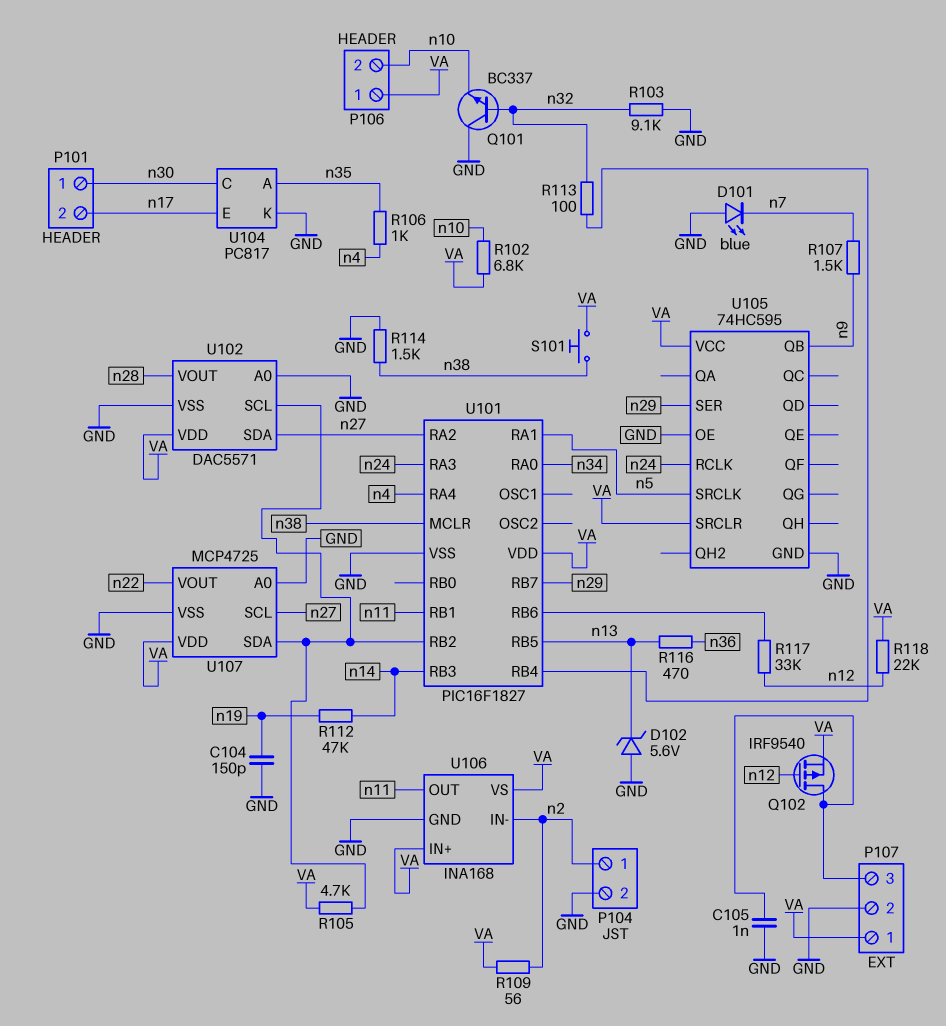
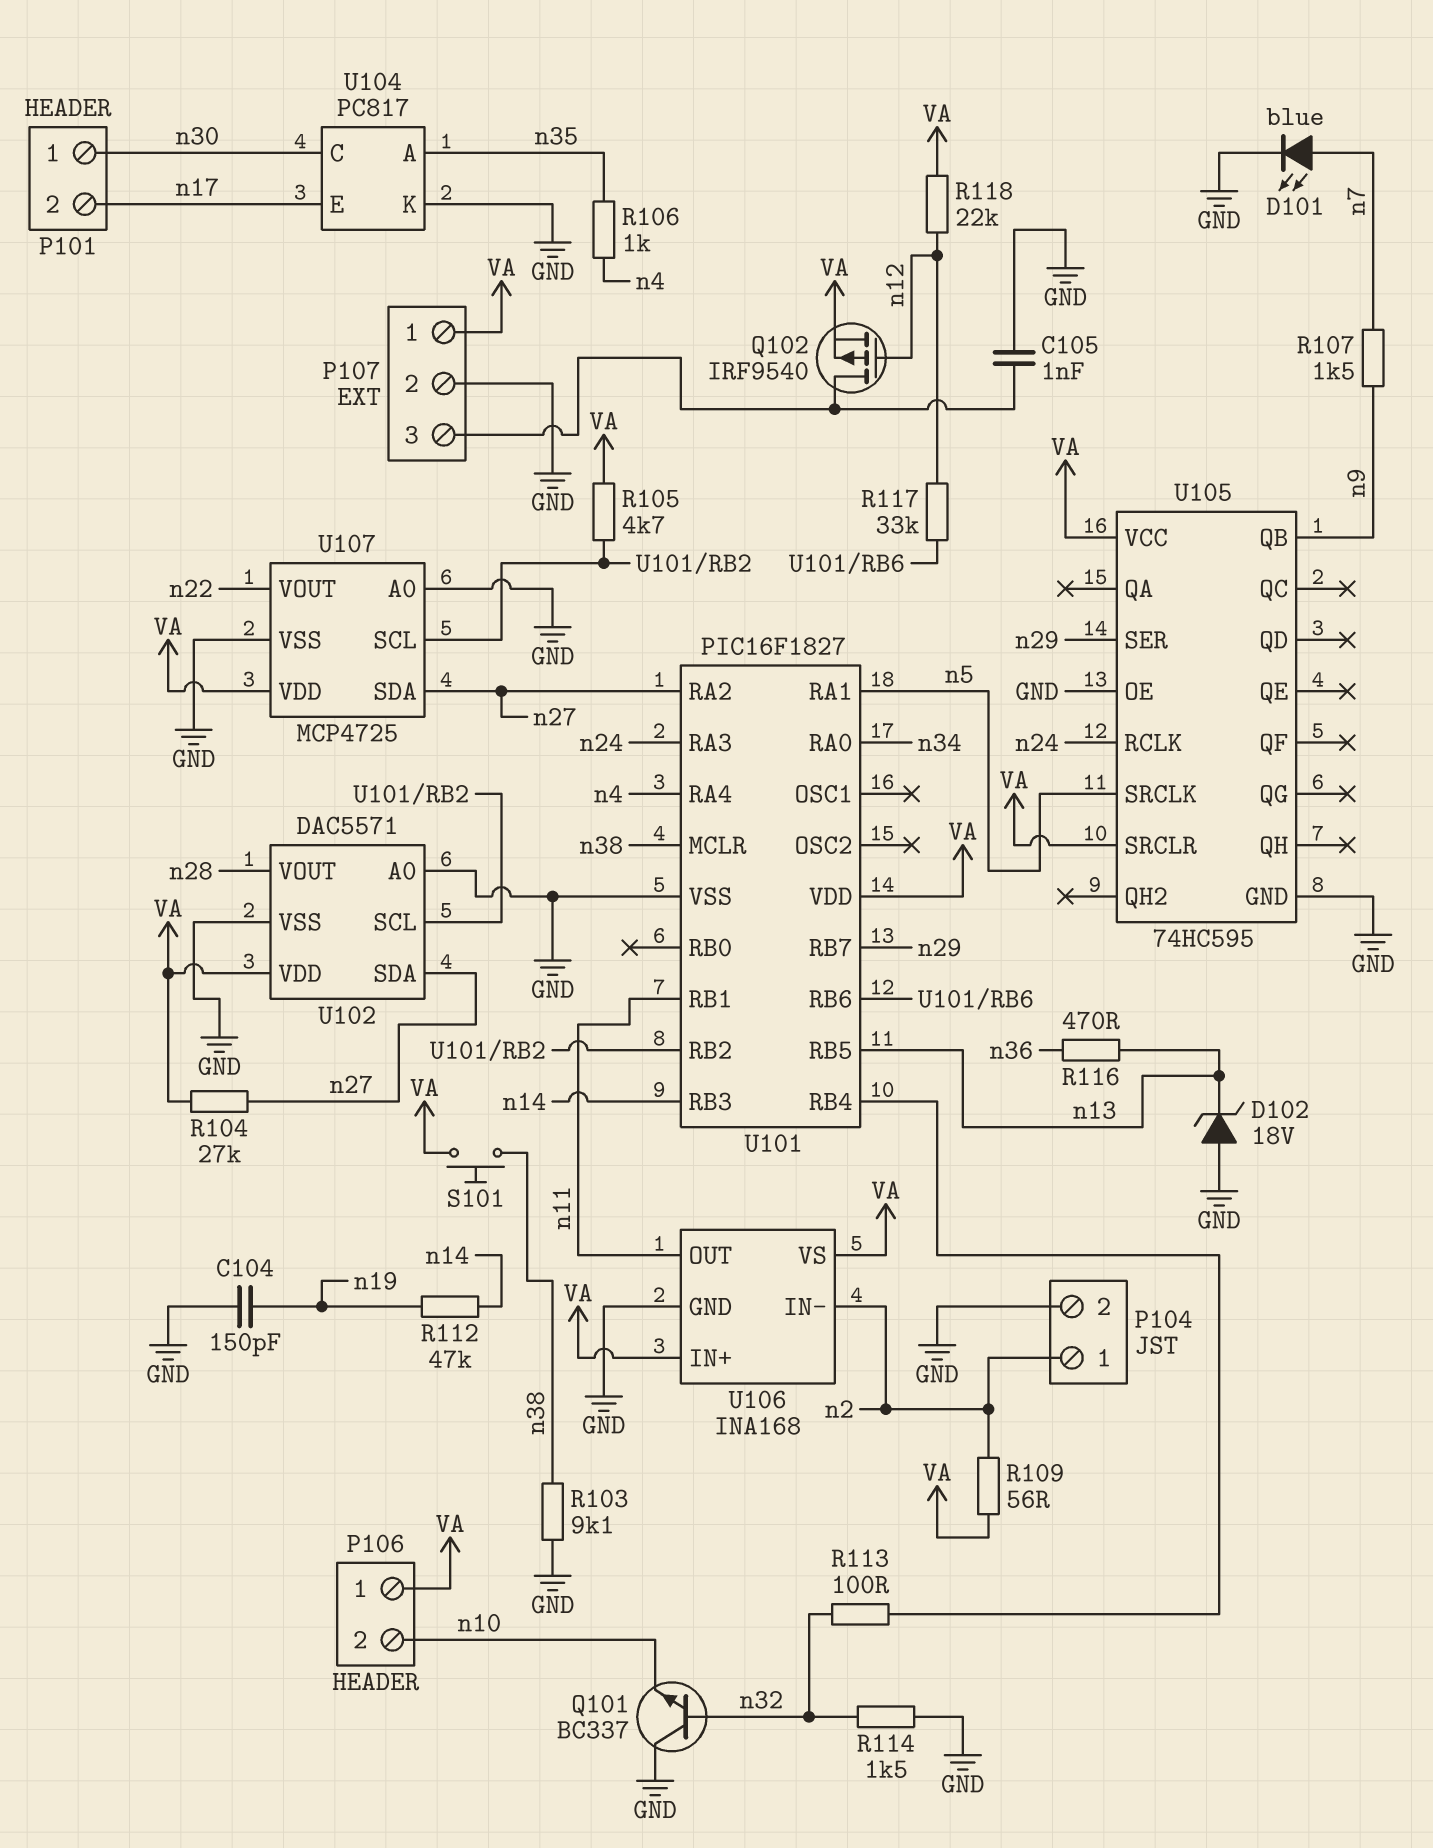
D101: LED blue (A GND, K n7) -> LED blue (A n7, K GND)
D102: zener 5.6V (A GND, K n13) -> zener 18V (A GND, K n13)
R102: 6.8k (VA, n10) -> none
R103: 9.1k (GND, n32) -> 9.1k (GND, n38)
R104: none -> 27k (VA, n27)
R114: 1.5k (GND, n38) -> 1.5k (GND, n32)
U107 pin SCL: n27 -> U101/RB2
U107 pin SDA: U101/RB2 -> n27

